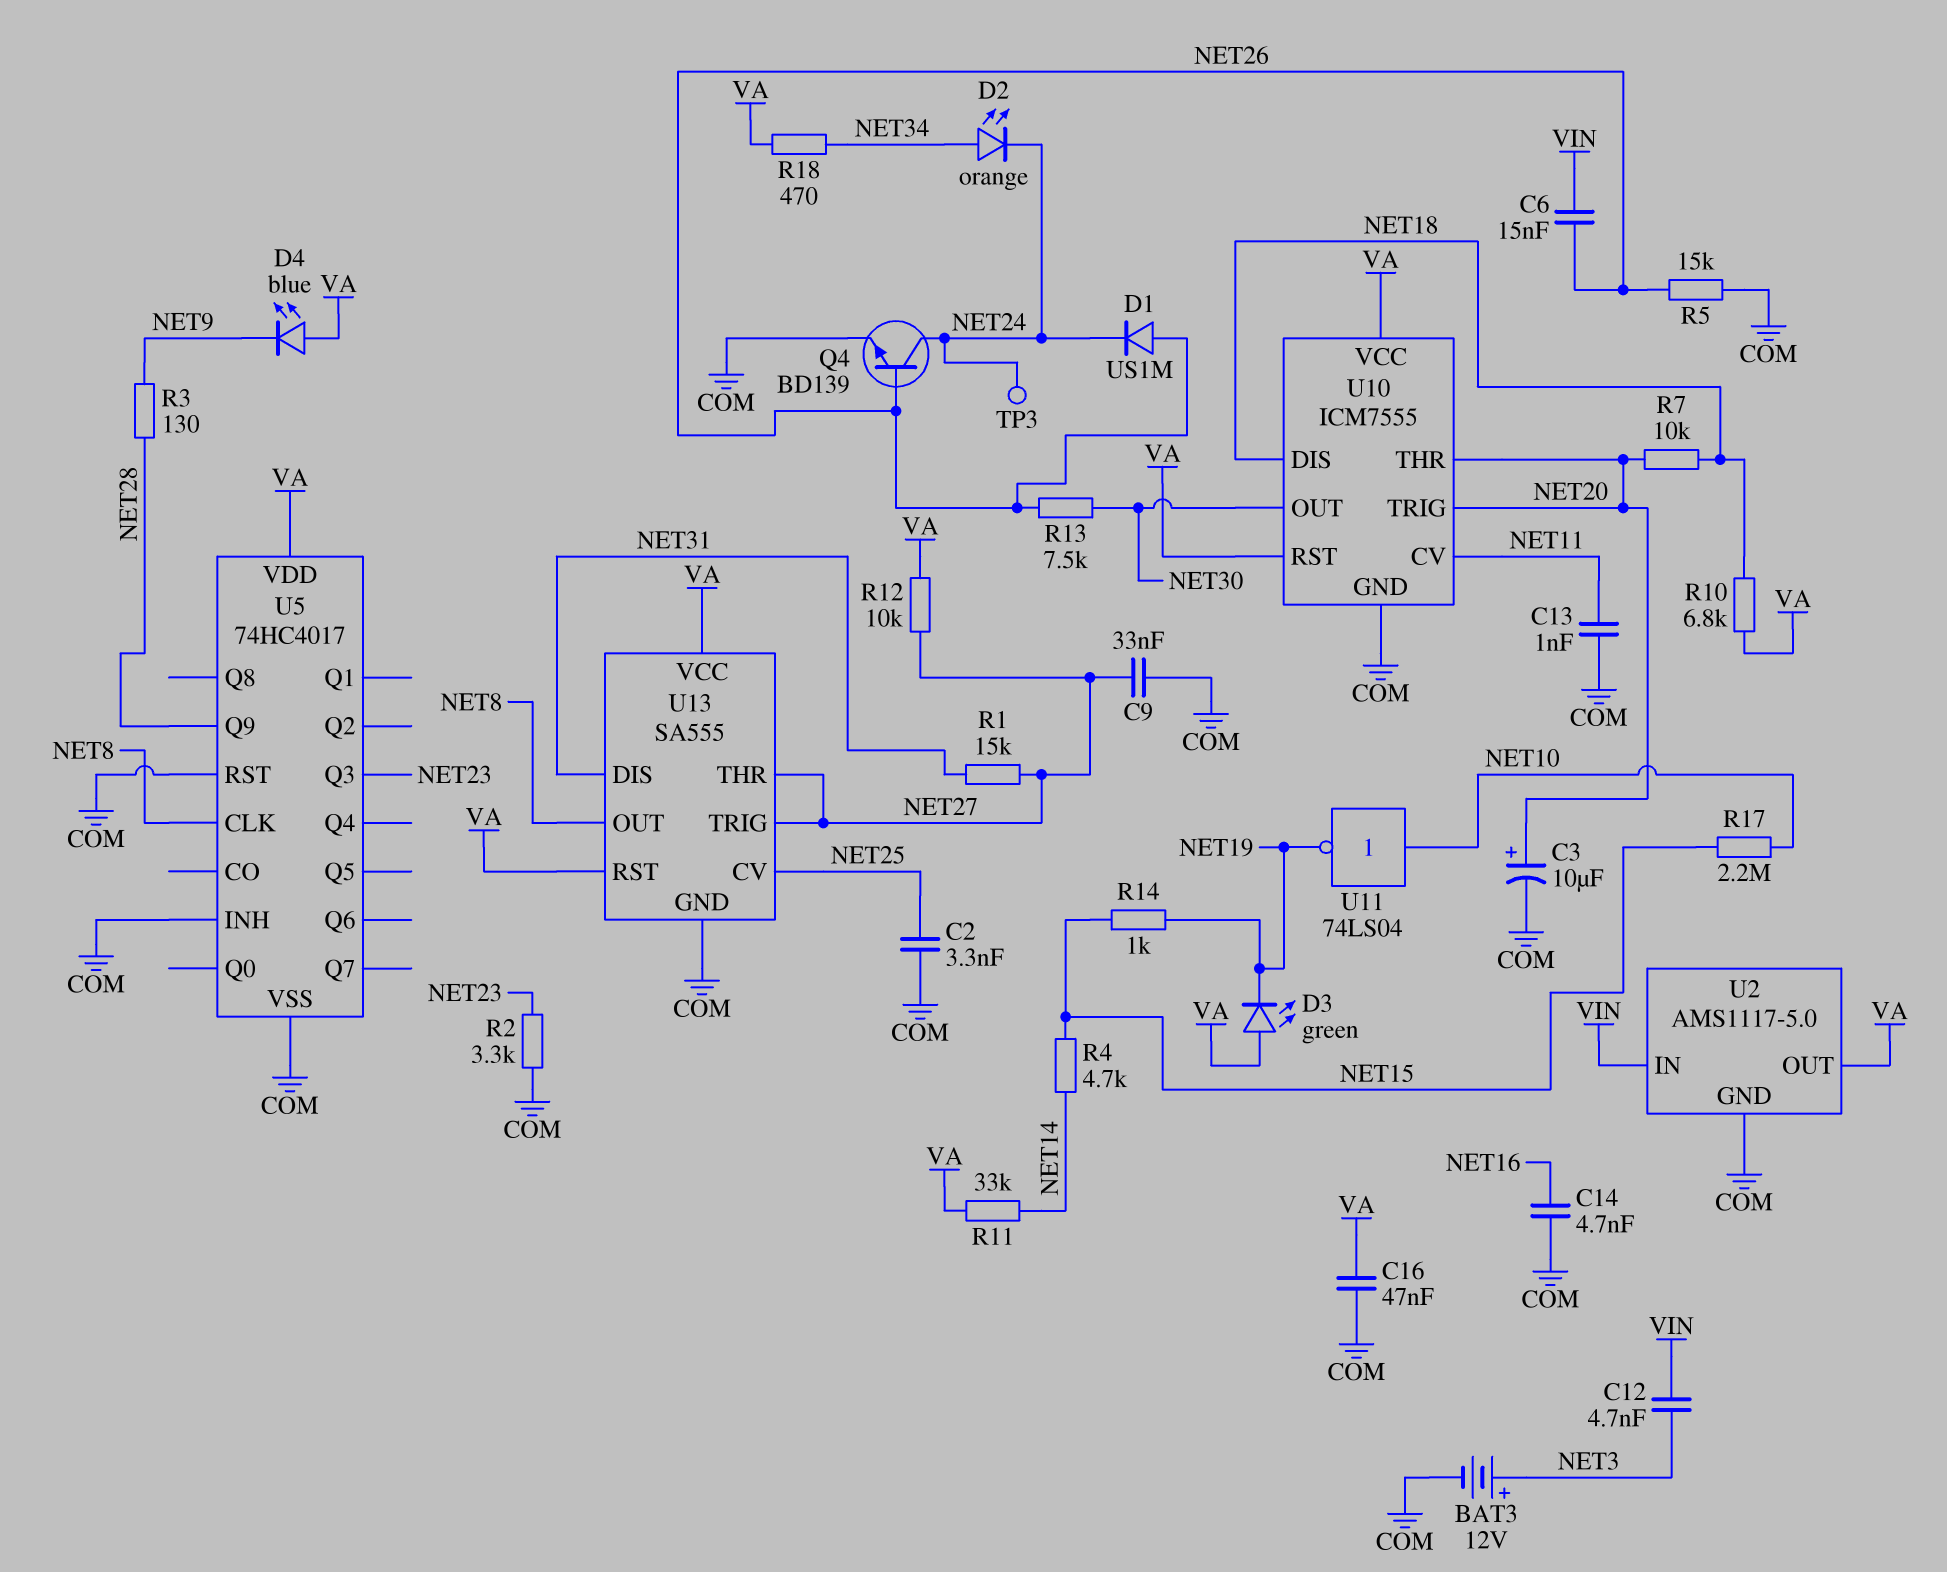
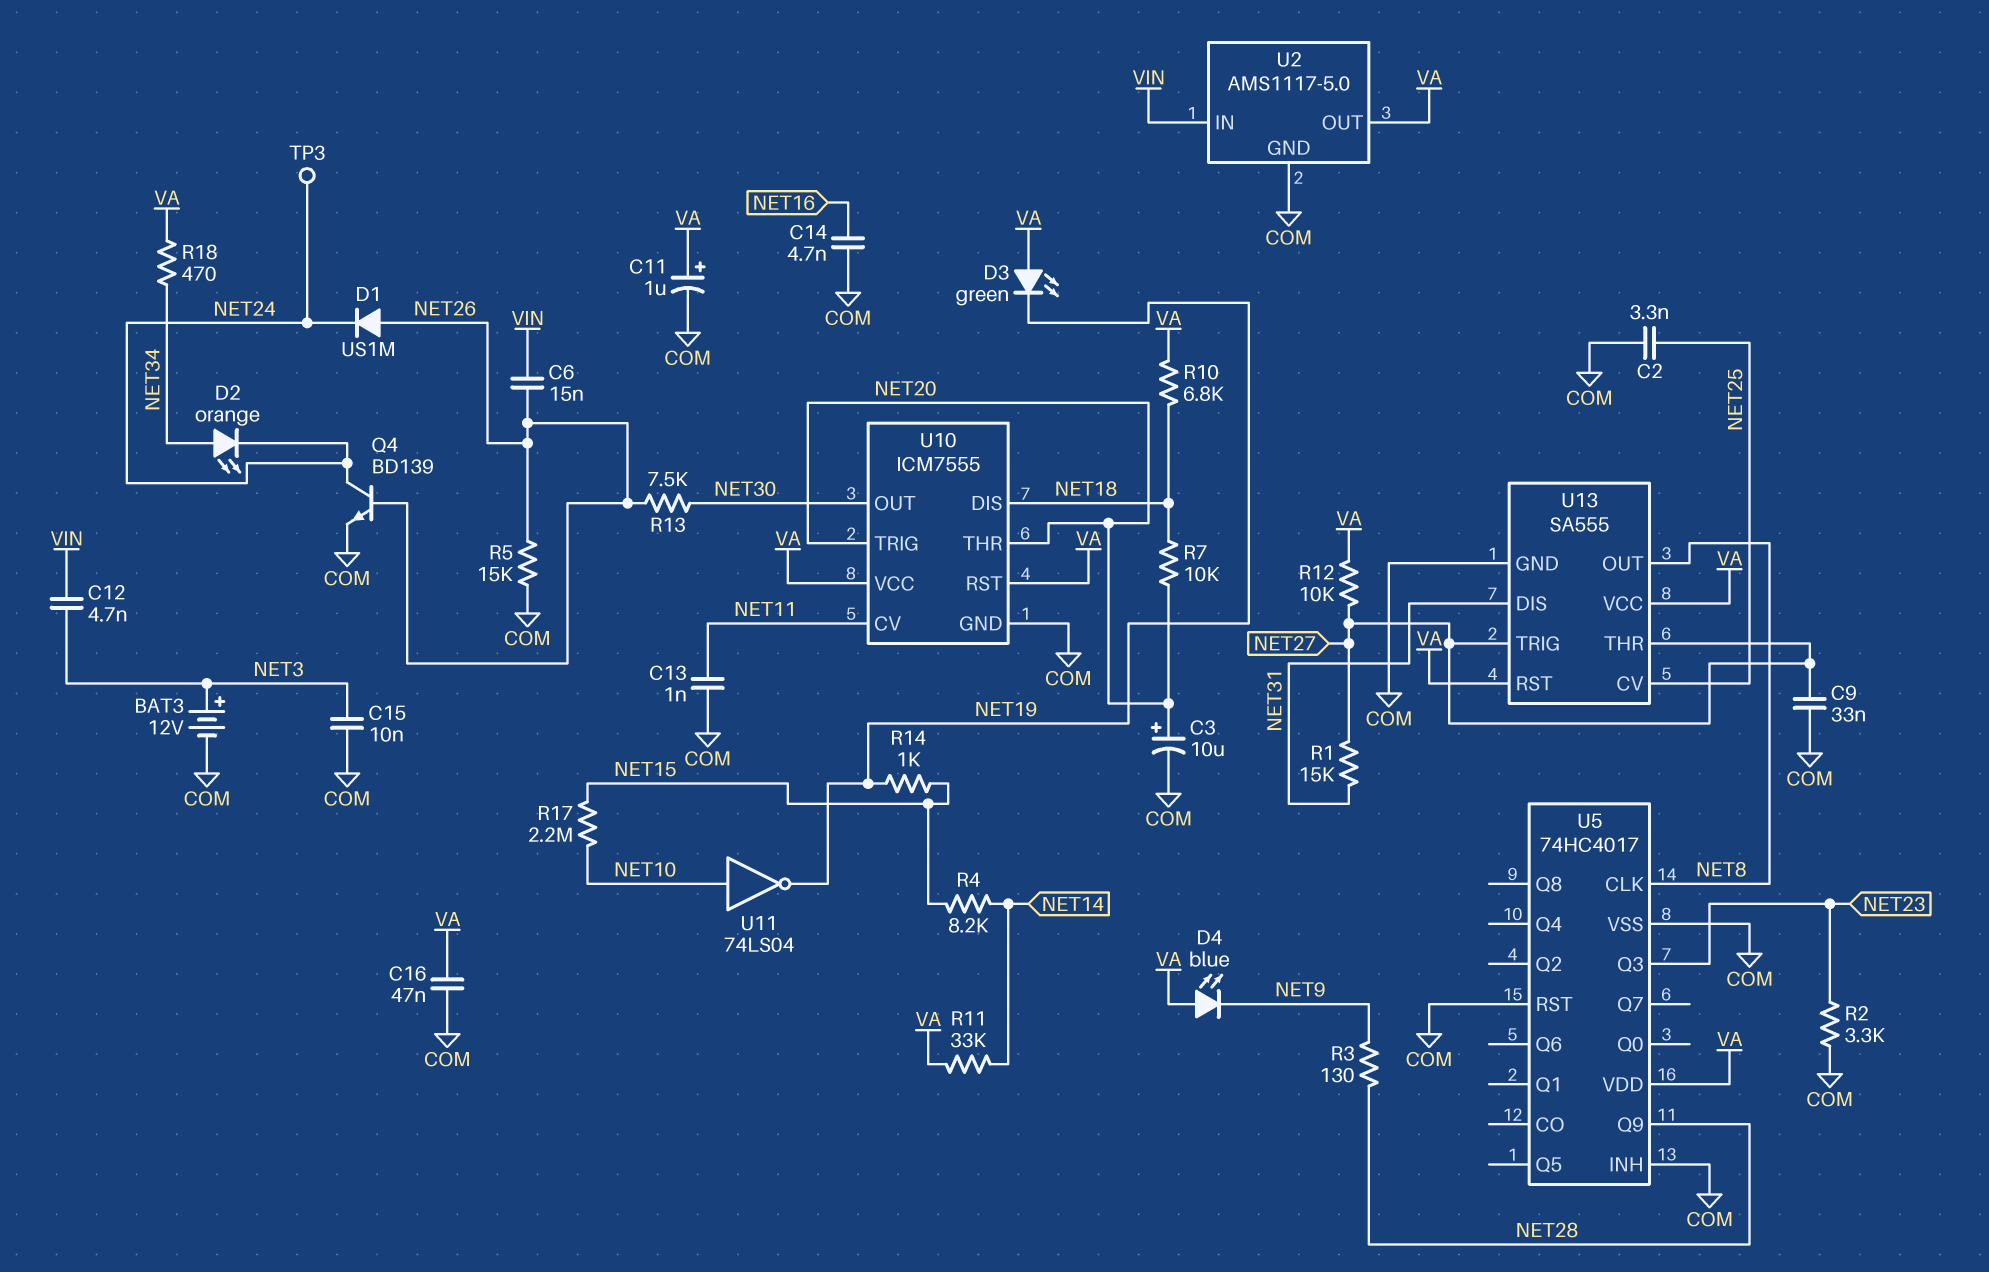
C11: none -> 1uF (plus VA, minus COM)
C15: none -> 10nF (COM, NET3)
R4: 4.7k (NET14, NET15) -> 8.2k (NET14, NET15)

